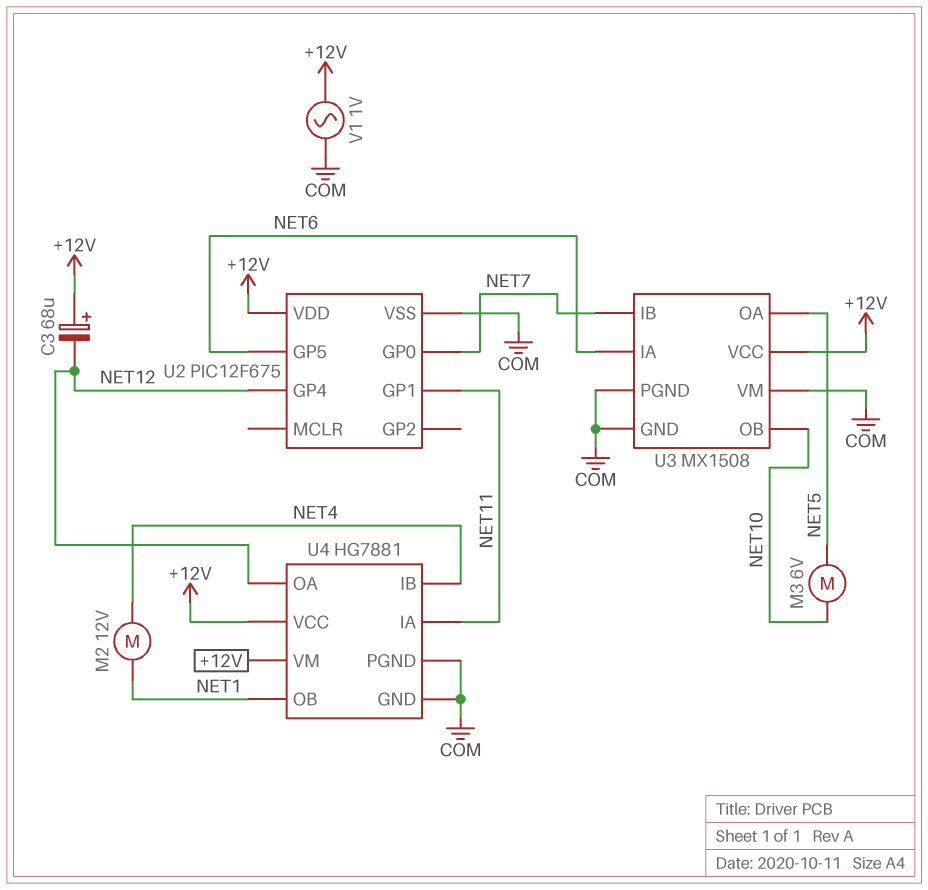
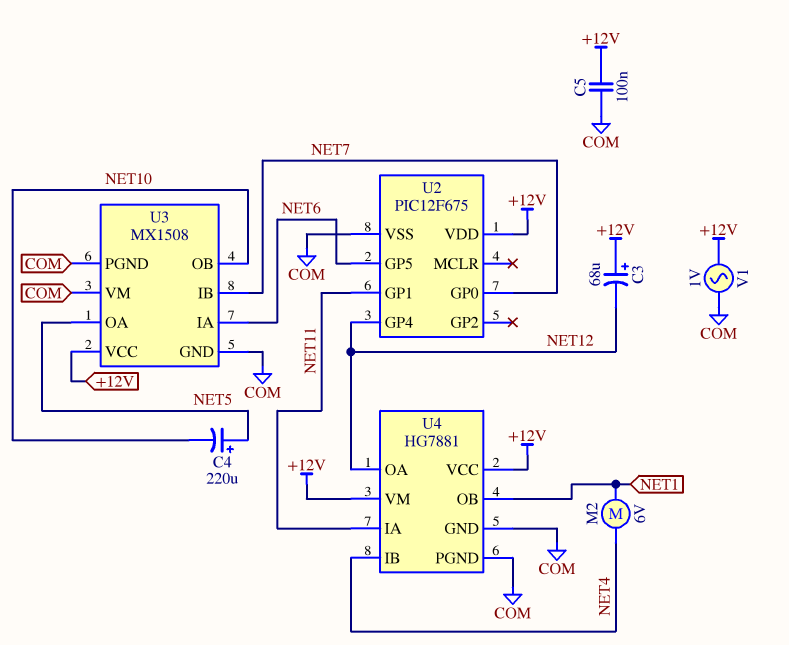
C4: none -> 220uF (plus NET5, minus NET10)
C5: none -> 100nF (+12V, COM)
M2: motor 12V (NET1, NET4) -> motor 6V (NET1, NET4)
M3: motor 6V (NET5, NET10) -> none

